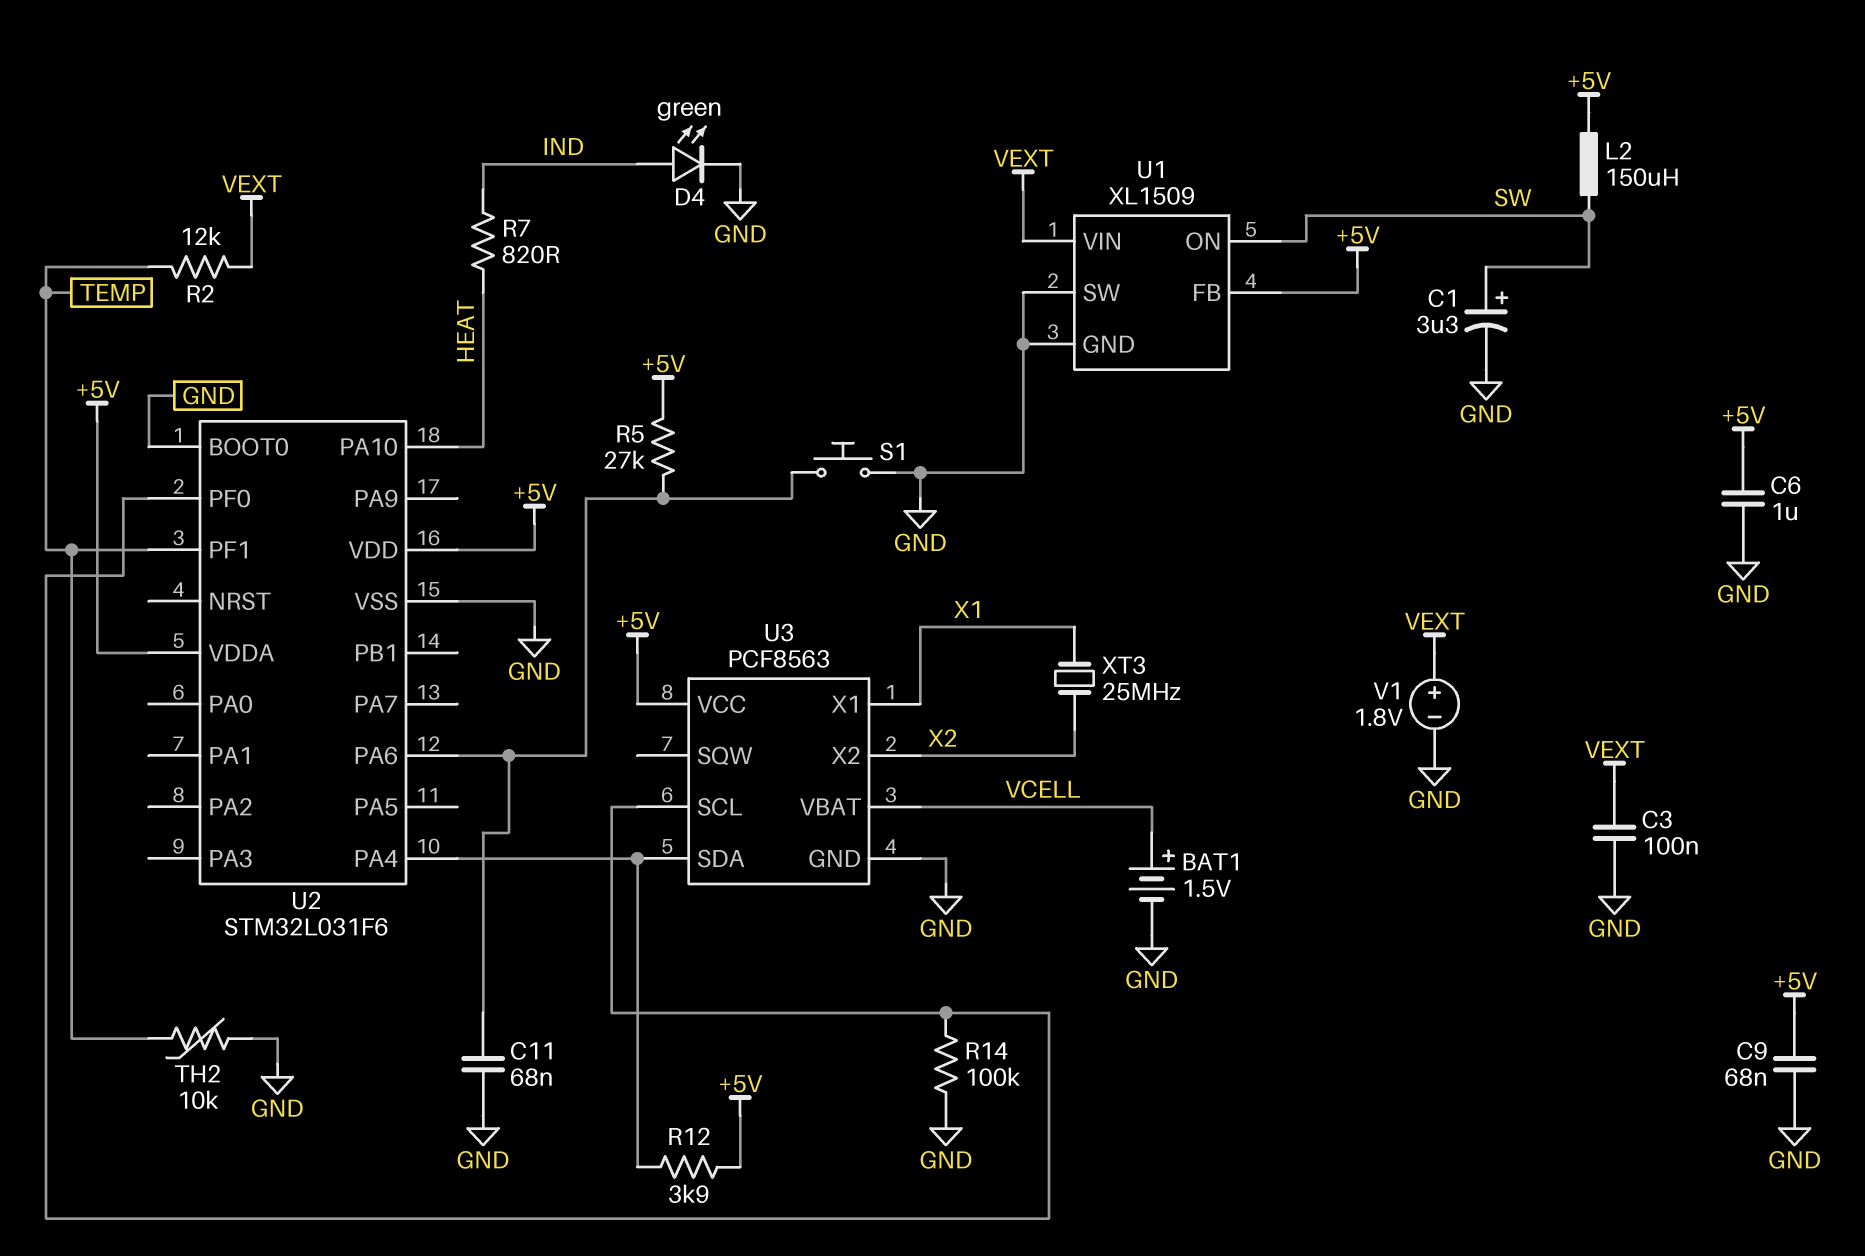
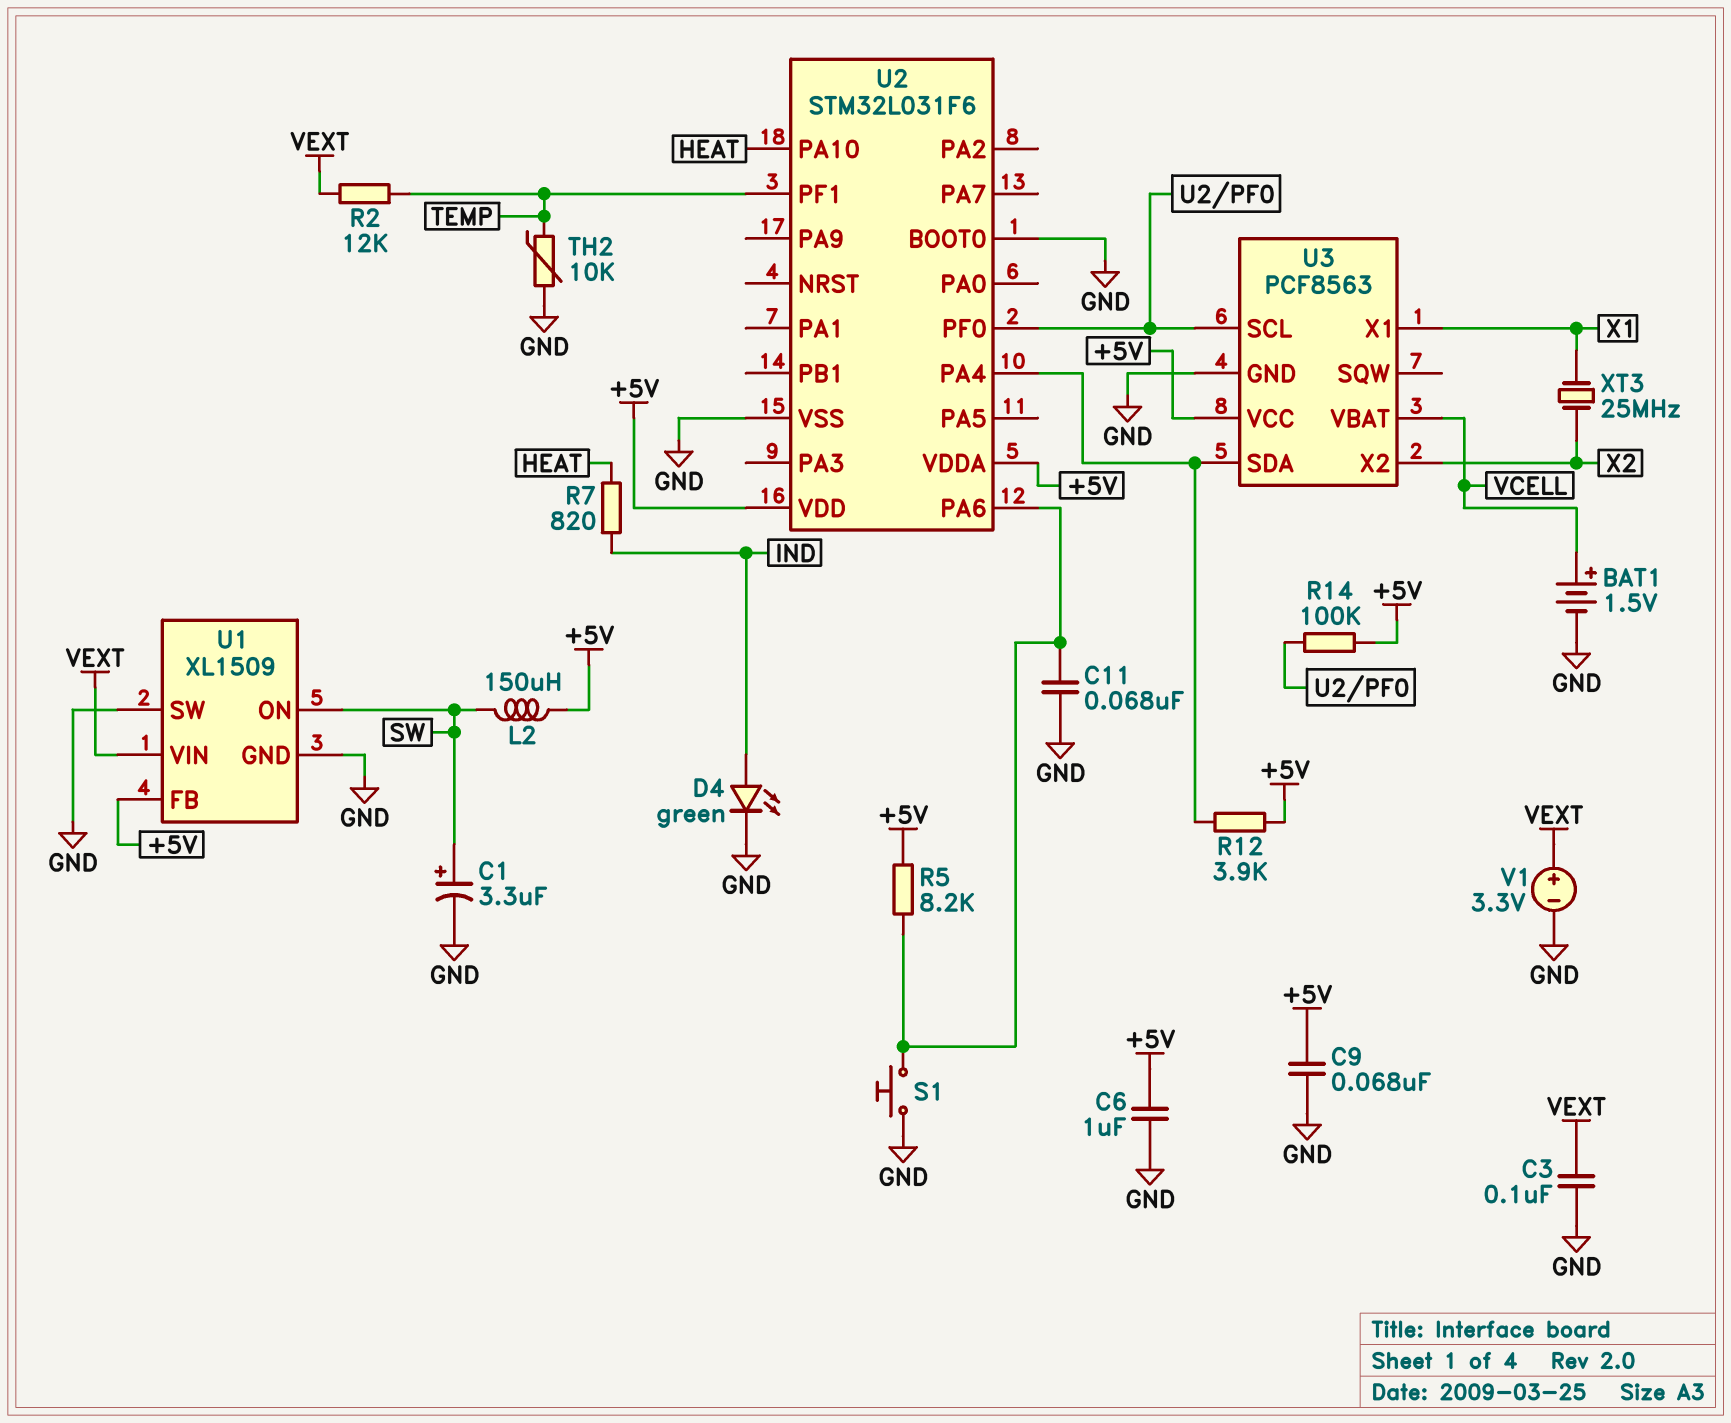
R5: 27k (+5V, U2/PA6) -> 8.2k (+5V, U2/PA6)
R14: 100k (GND, U2/PF0) -> 100k (+5V, U2/PF0)
V1: 1.8V (plus VEXT, minus GND) -> 3.3V (plus VEXT, minus GND)

